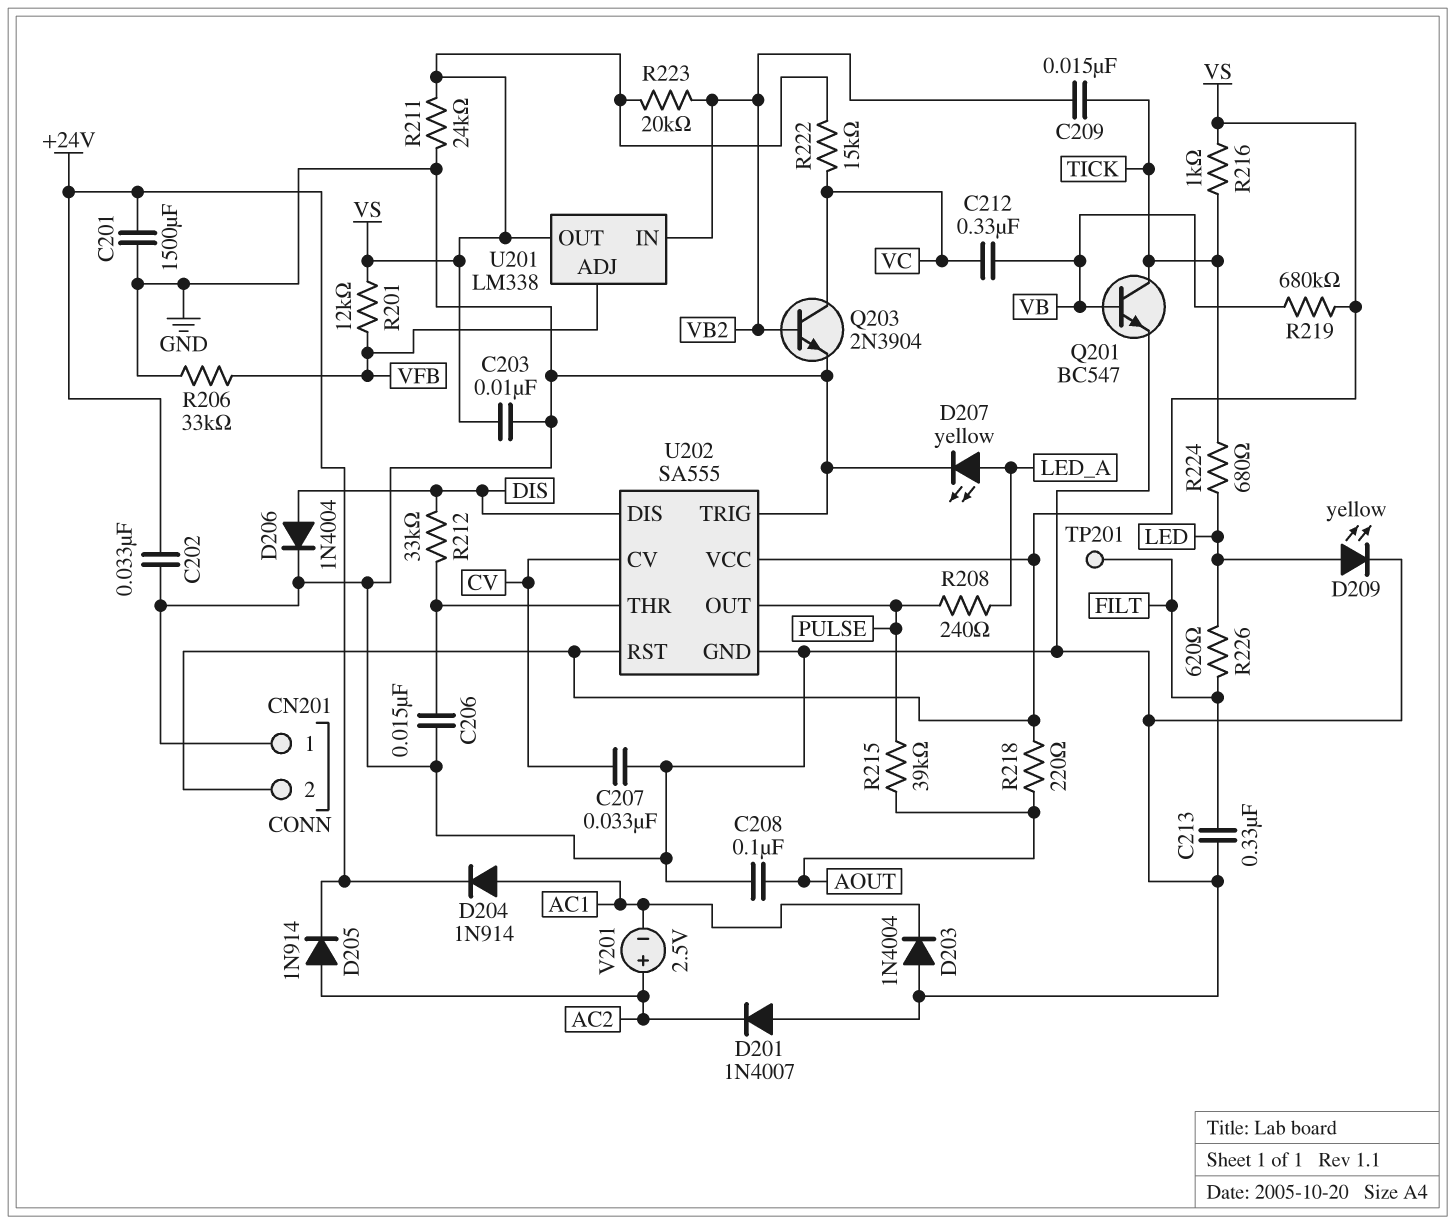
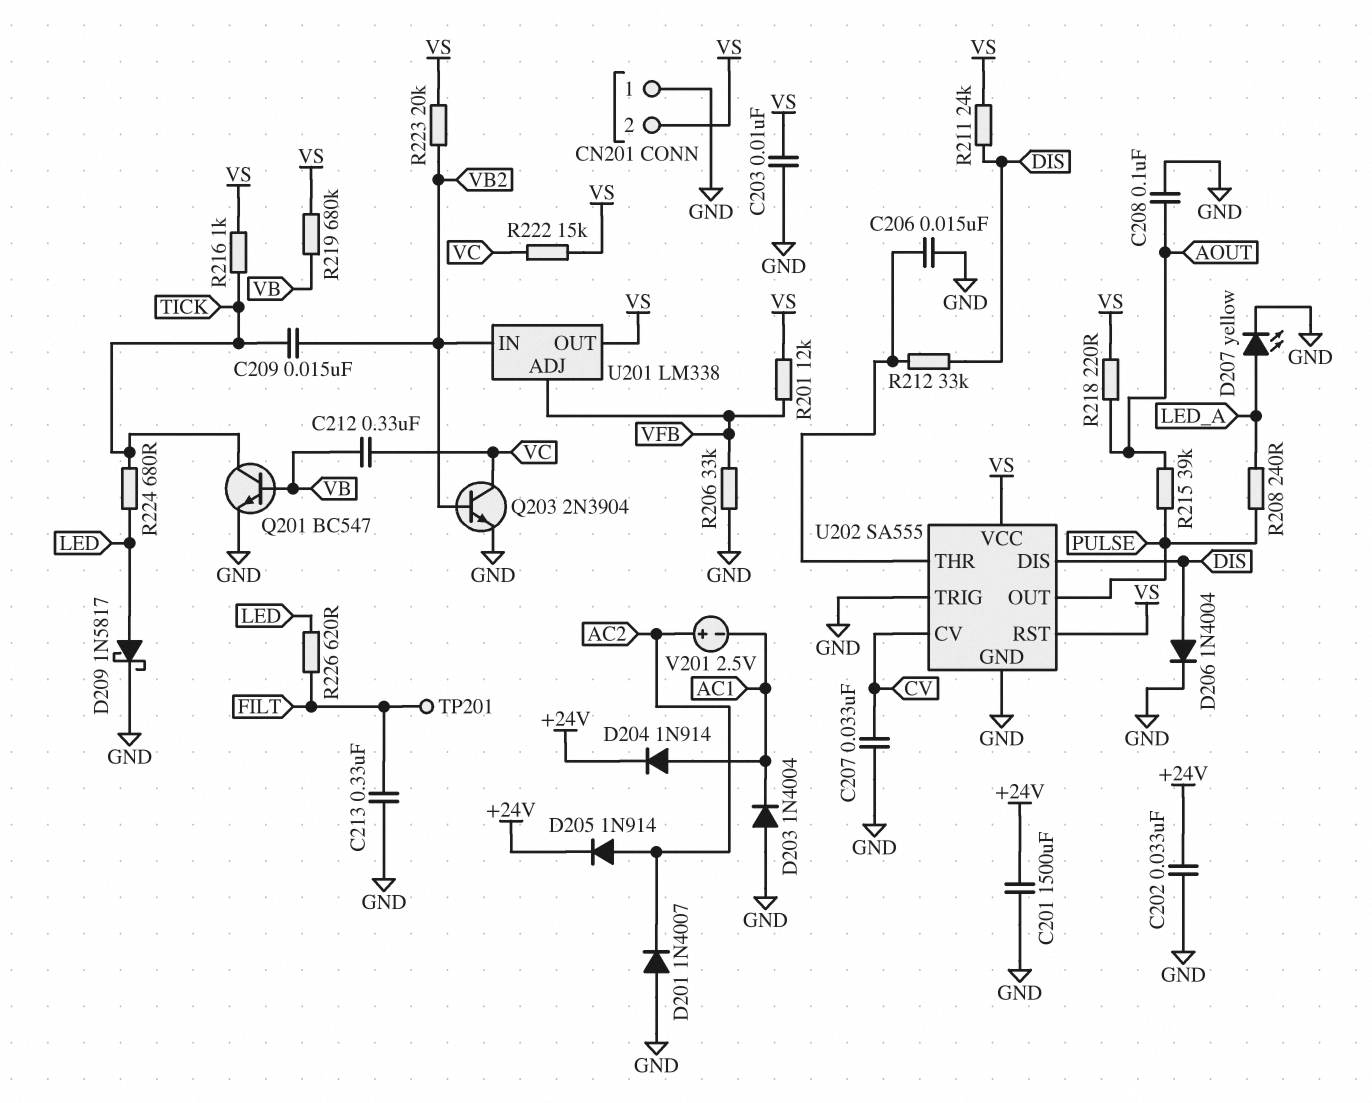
D209: LED yellow (A LED, K GND) -> schottky 1N5817 (A LED, K GND)
R211: 24k (GND, VS) -> 24k (DIS, VS)

